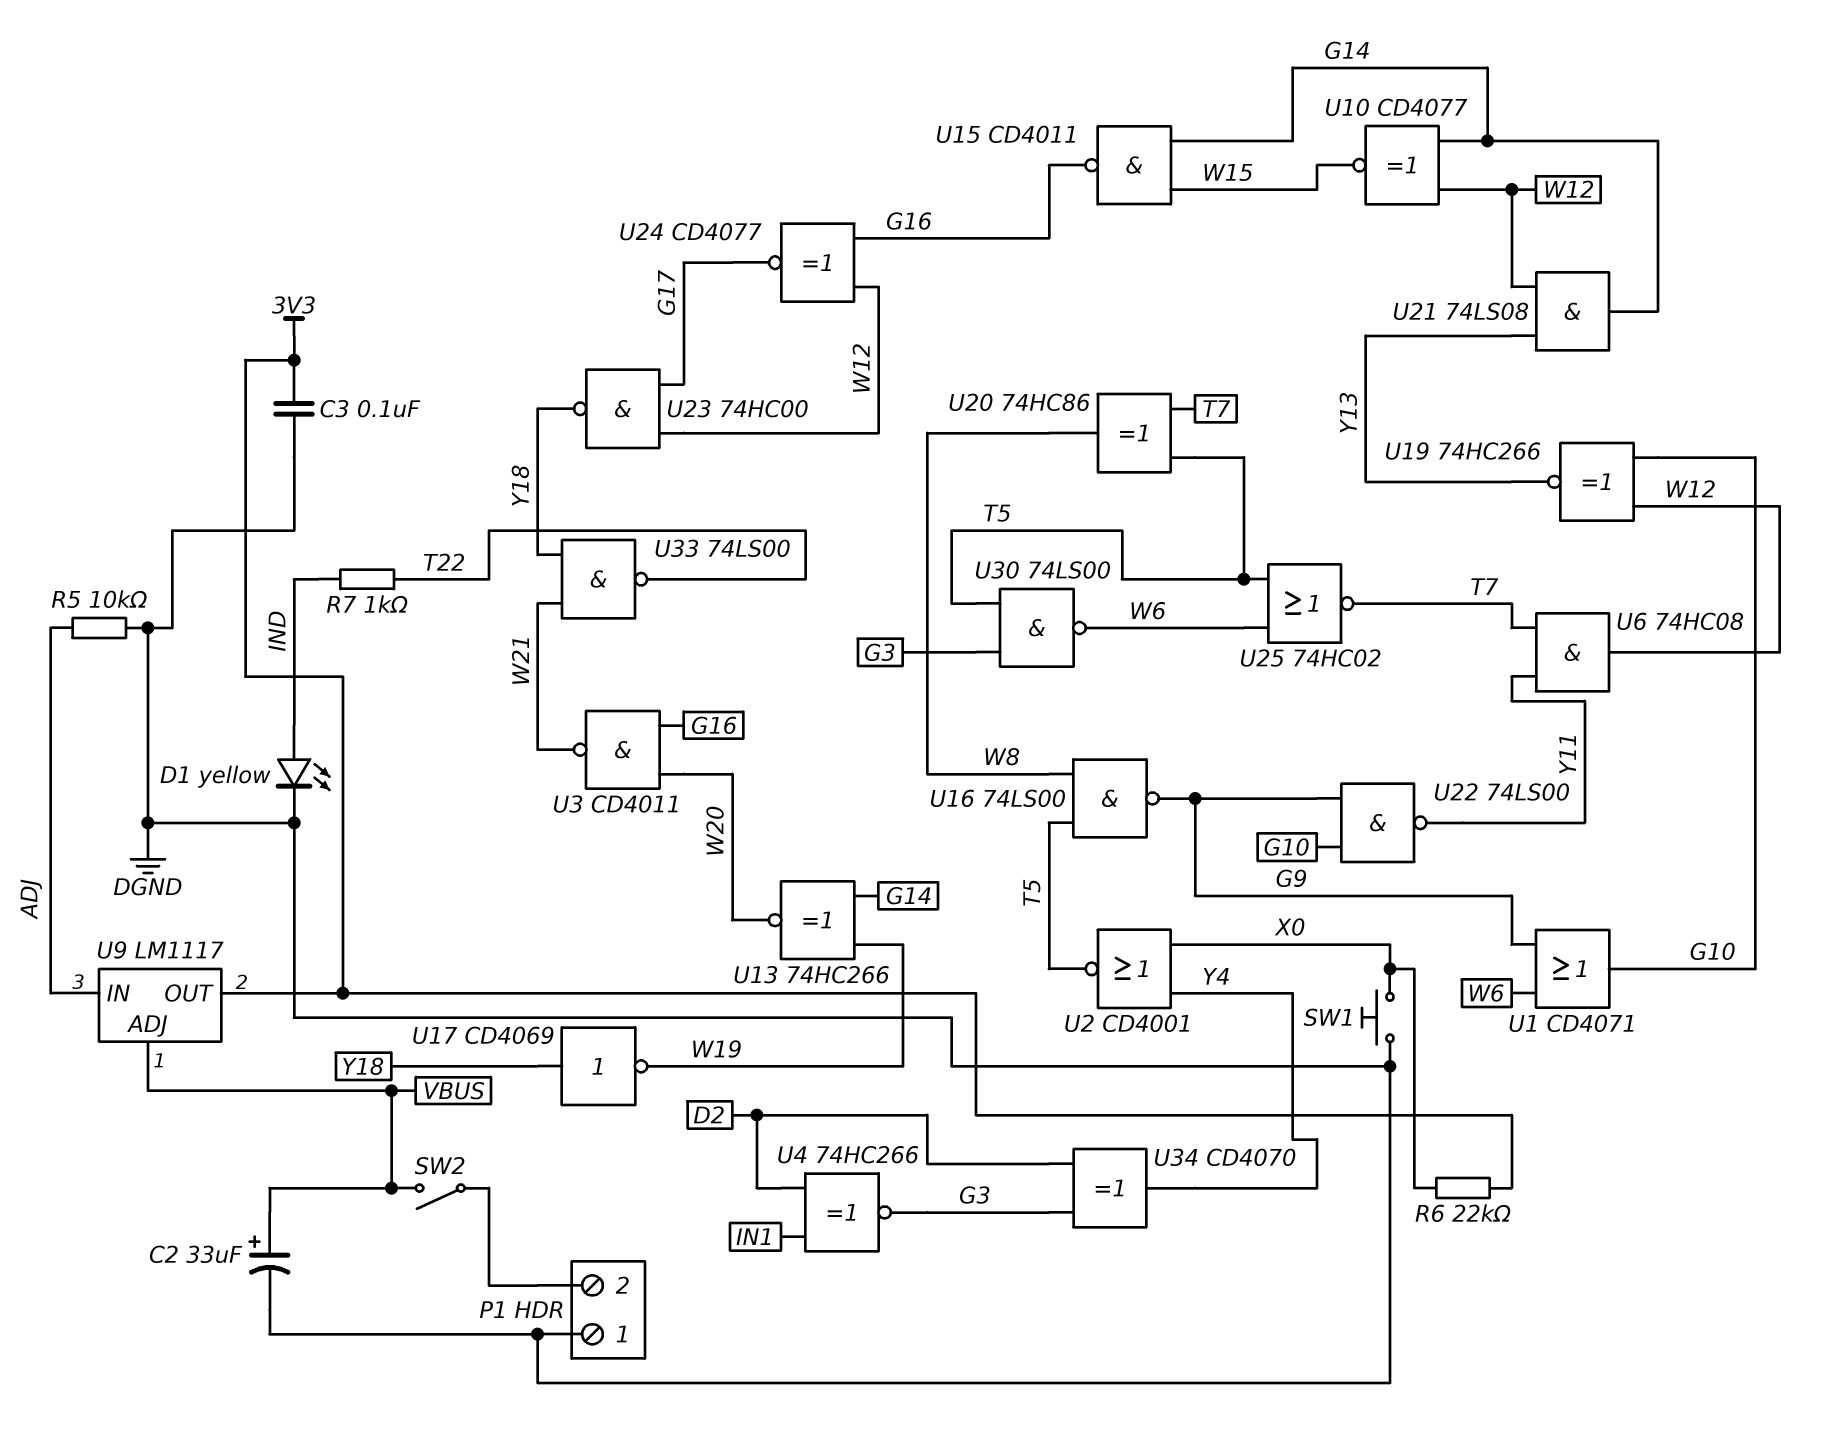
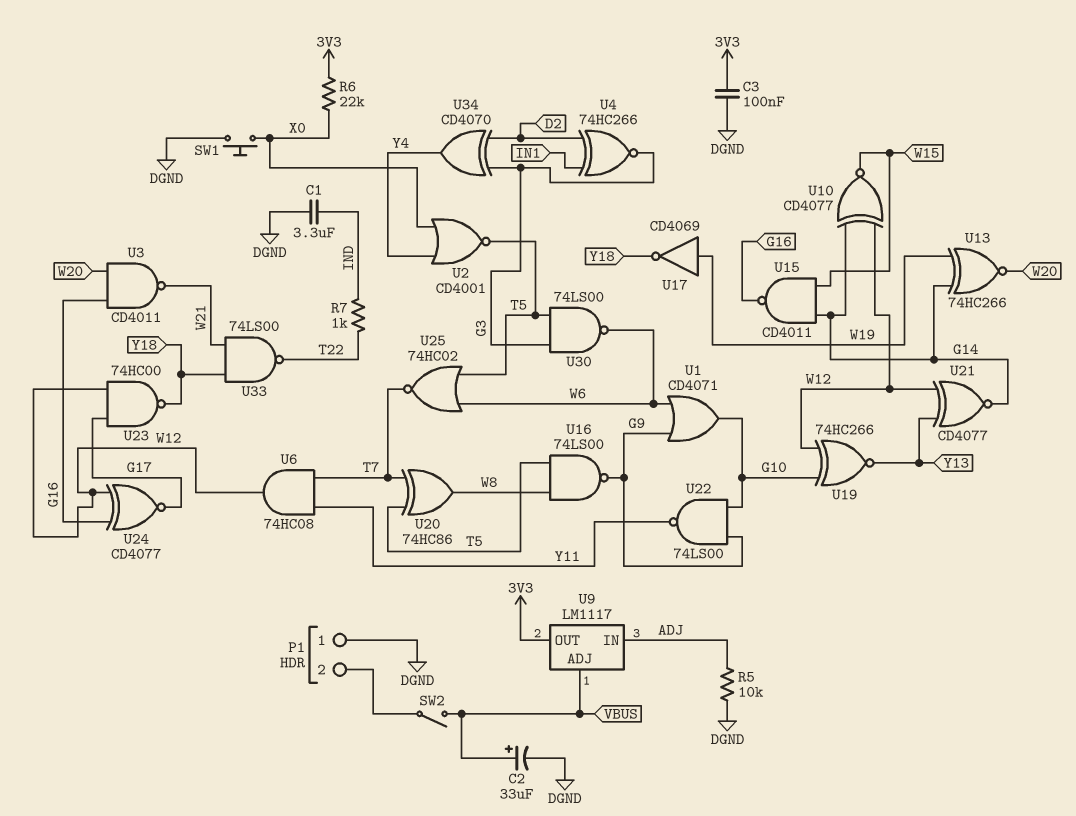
C1: none -> 3.3uF (DGND, IND)
D1: LED yellow (A IND, K DGND) -> none
U17: NOT CD4069 (in Y18, out W19) -> NOT CD4069 (in W19, out Y18)
U21: AND 74LS08 (in W12, in Y13, out G14) -> XNOR CD4077 (in W12, in Y13, out G14)

